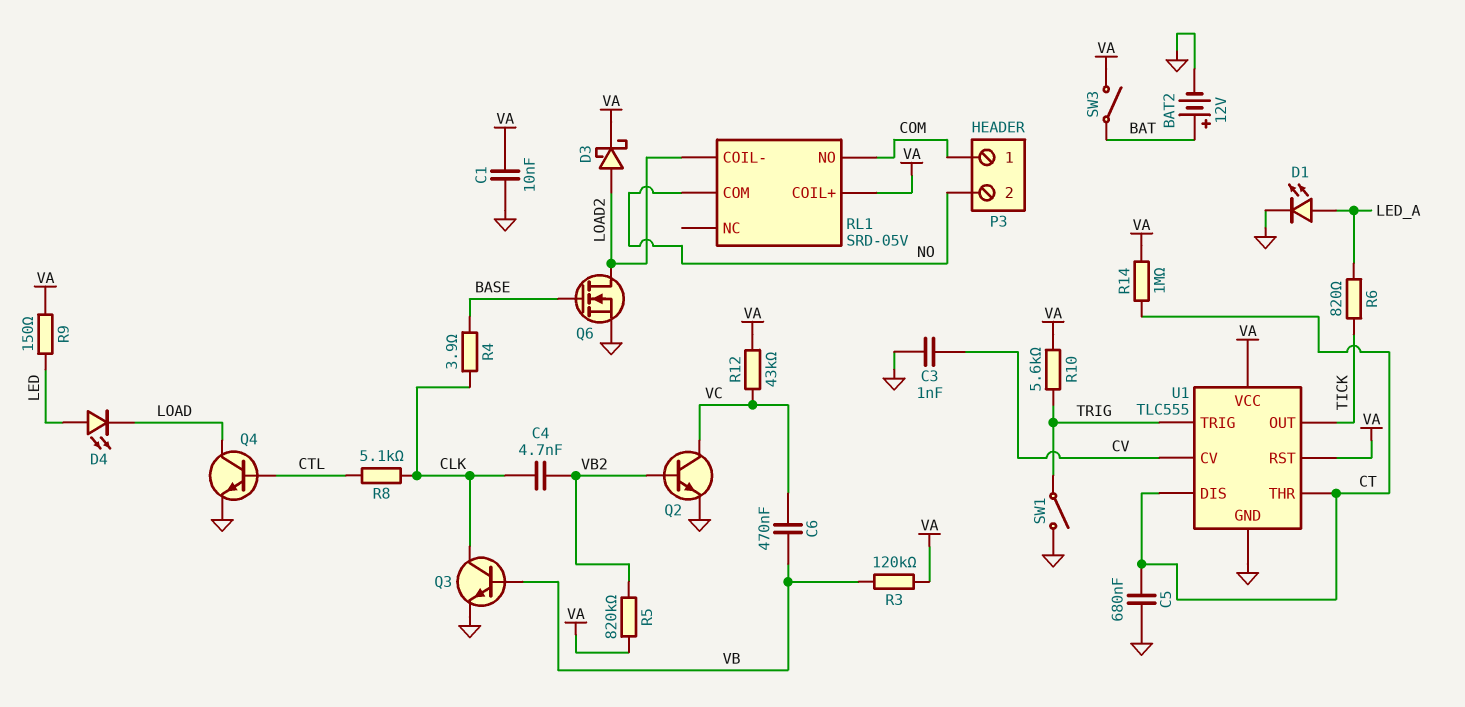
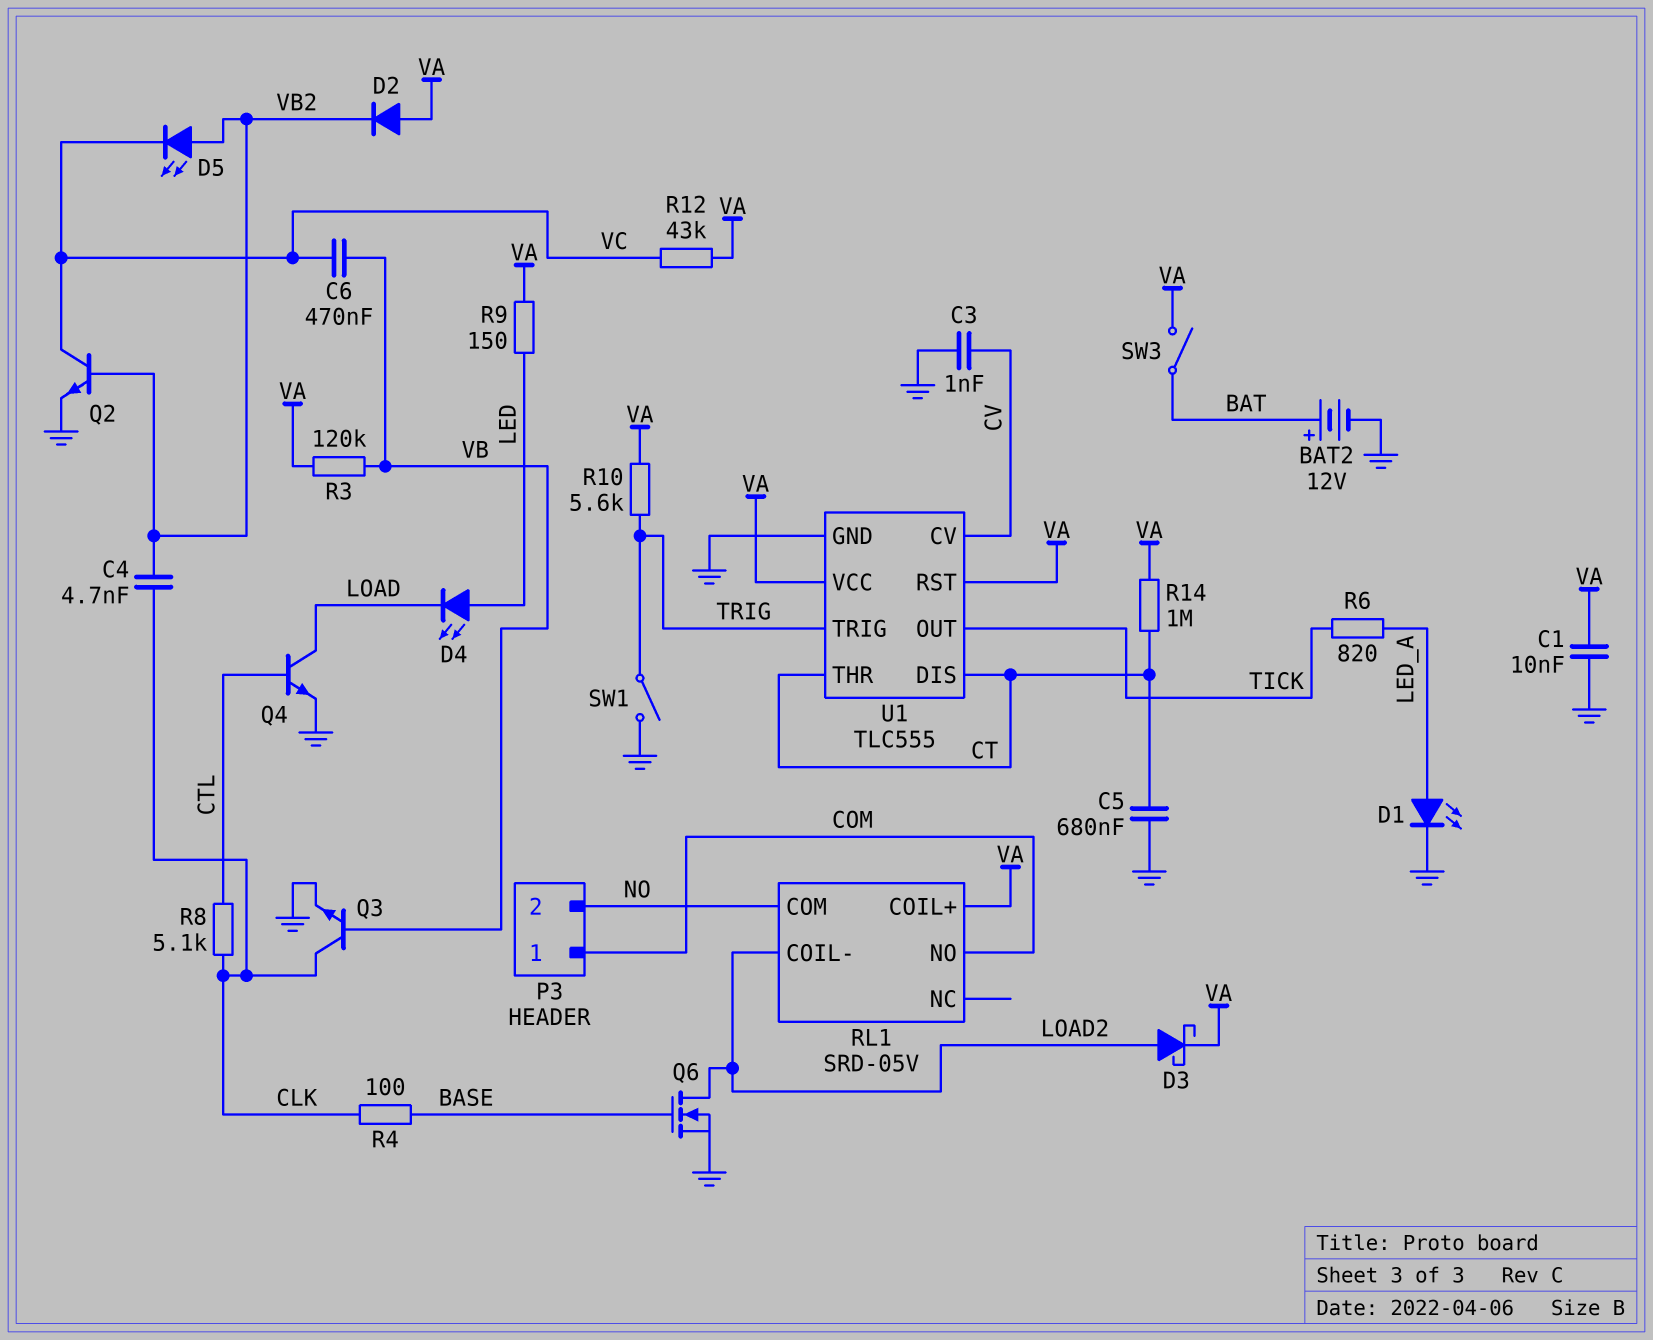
D2: none -> diode (A VA, K VB2)
D5: none -> LED (A VB2, K VC)
R4: 3.9 (BASE, CLK) -> 100 (BASE, CLK)
R5: 820k (VA, VB2) -> none

